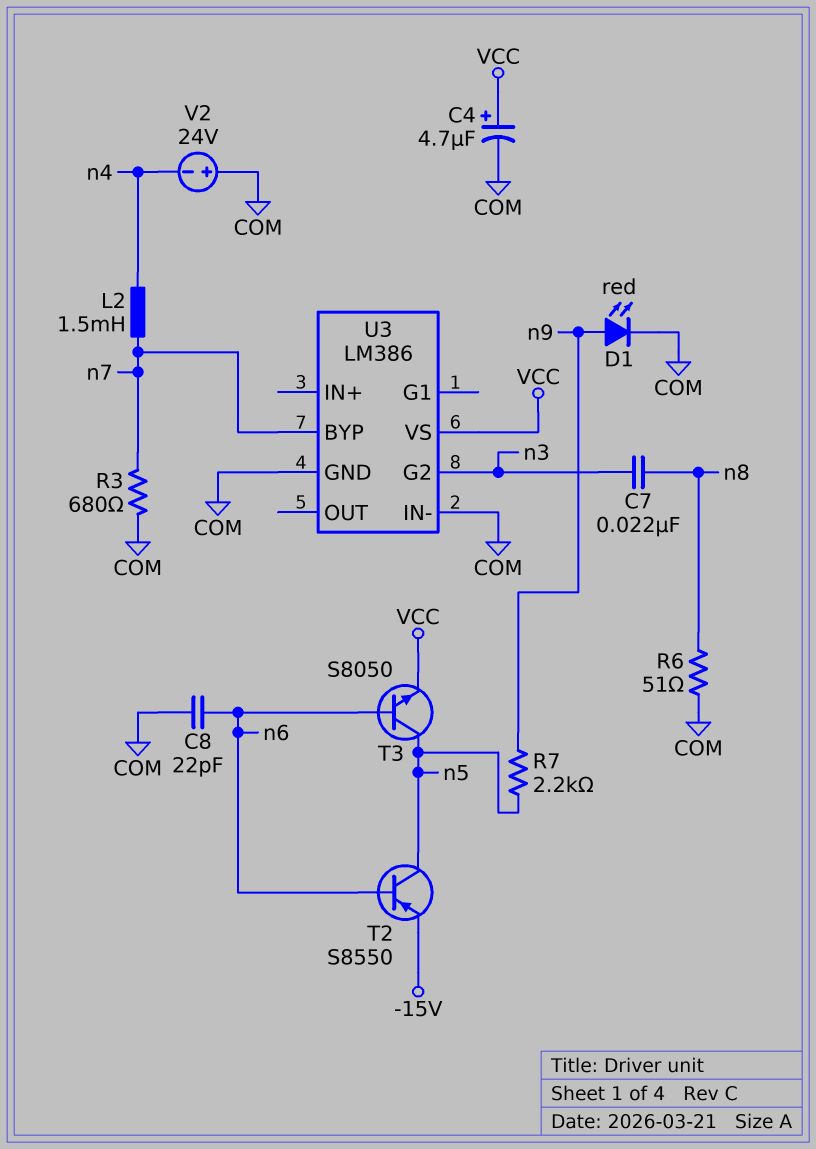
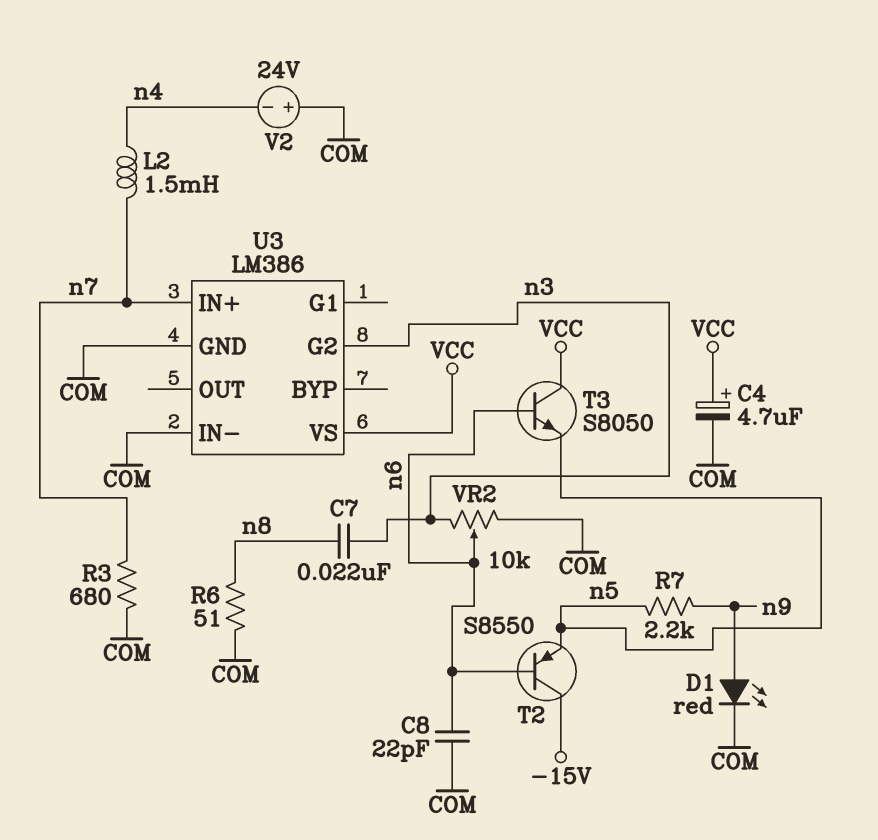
T2: PNP S8550 (B n6, C n5, E -15V) -> PNP S8550 (B n6, C -15V, E n5)
T3: NPN S8050 (B n6, C n5, E VCC) -> NPN S8050 (B n6, C VCC, E n5)
U3 pin BYP: n7 -> none
U3 pin IN+: none -> n7
VR2: none -> 10k (COM, n3, wiper n6)

